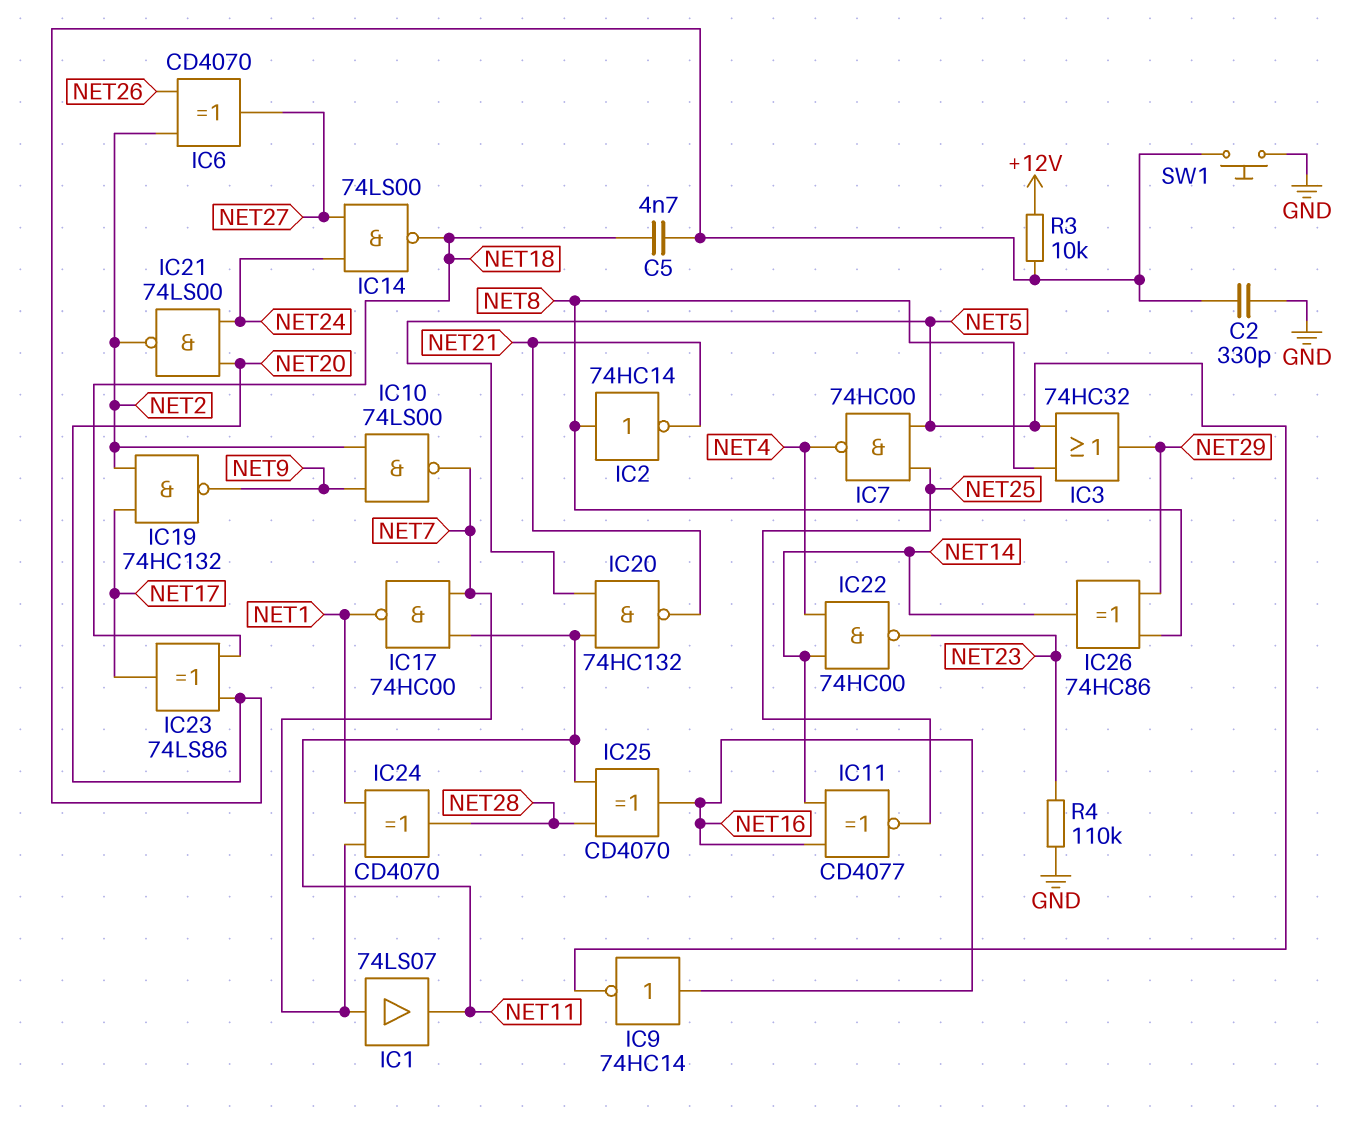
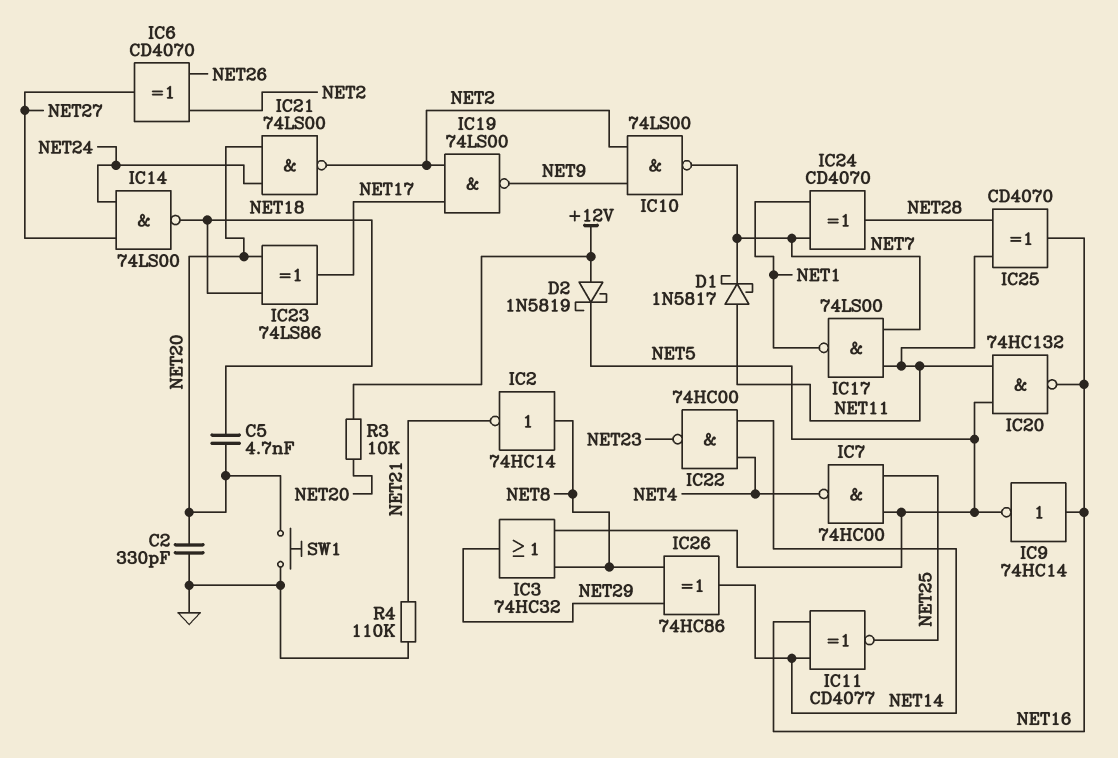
D1: none -> schottky 1N5817 (A NET11, K NET7)
D2: none -> schottky 1N5819 (A +12V, K NET5)
IC1: buffer 74LS07 (in NET7, out NET11) -> none
IC17: NAND 74HC00 (in NET7, in NET11, out NET1) -> NAND 74LS00 (in NET7, in NET11, out NET1)
IC19: NAND 74HC132 (in NET2, in NET17, out NET9) -> NAND 74LS00 (in NET2, in NET17, out NET9)
IC20: NAND 74HC132 (in NET5, in NET11, out NET21) -> NAND 74HC132 (in NET5, in NET11, out NET16)
R4: 110k (GND, NET23) -> 110k (GND, NET21)

